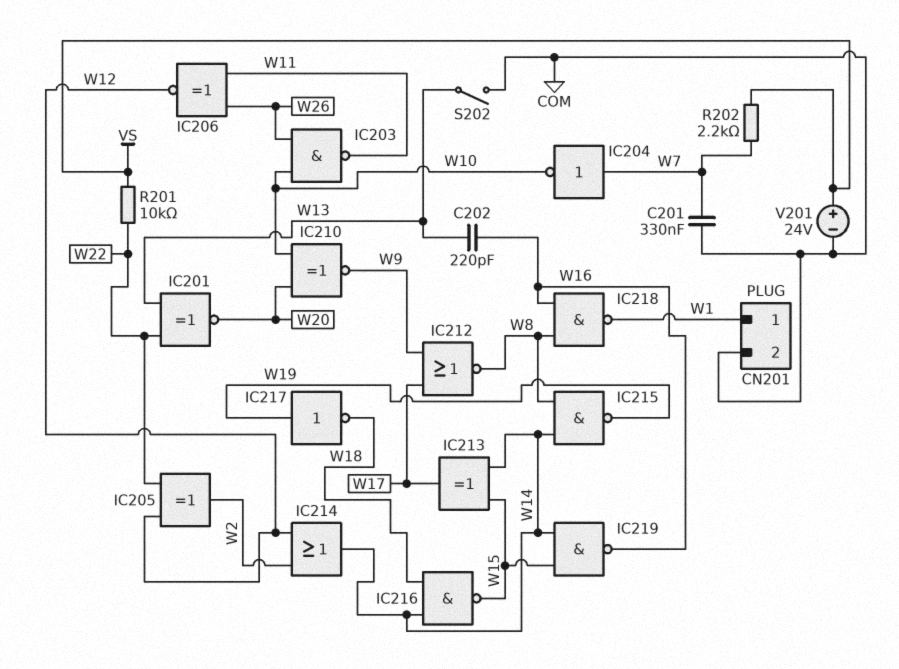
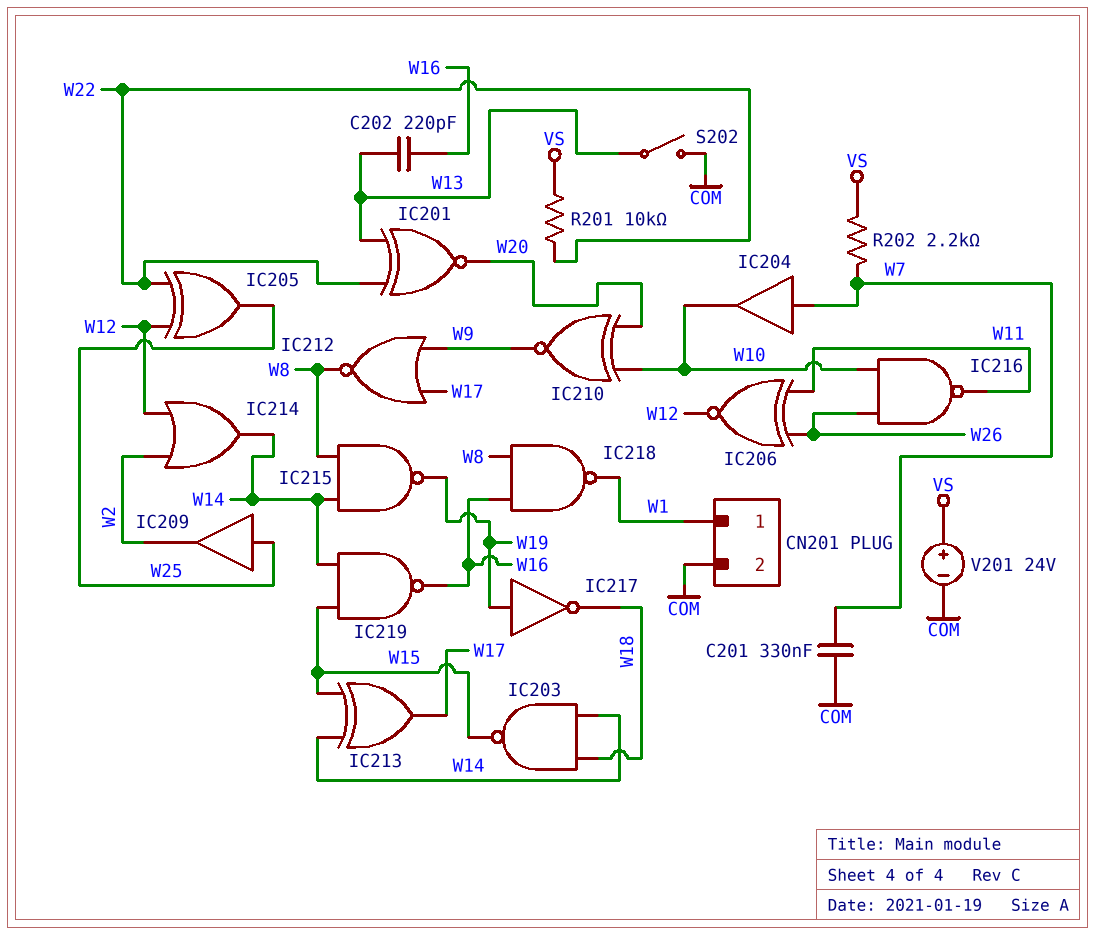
IC203: NAND (in W10, in W26, out W11) -> NAND (in W14, in W18, out W15)
IC204: NOT (in W7, out W10) -> buffer (in W7, out W10)
IC205: XOR (in W12, in W22, out W2) -> XOR (in W12, in W22, out W25)
IC209: none -> buffer (in W25, out W2)
IC216: NAND (in W14, in W18, out W15) -> NAND (in W10, in W26, out W11)

